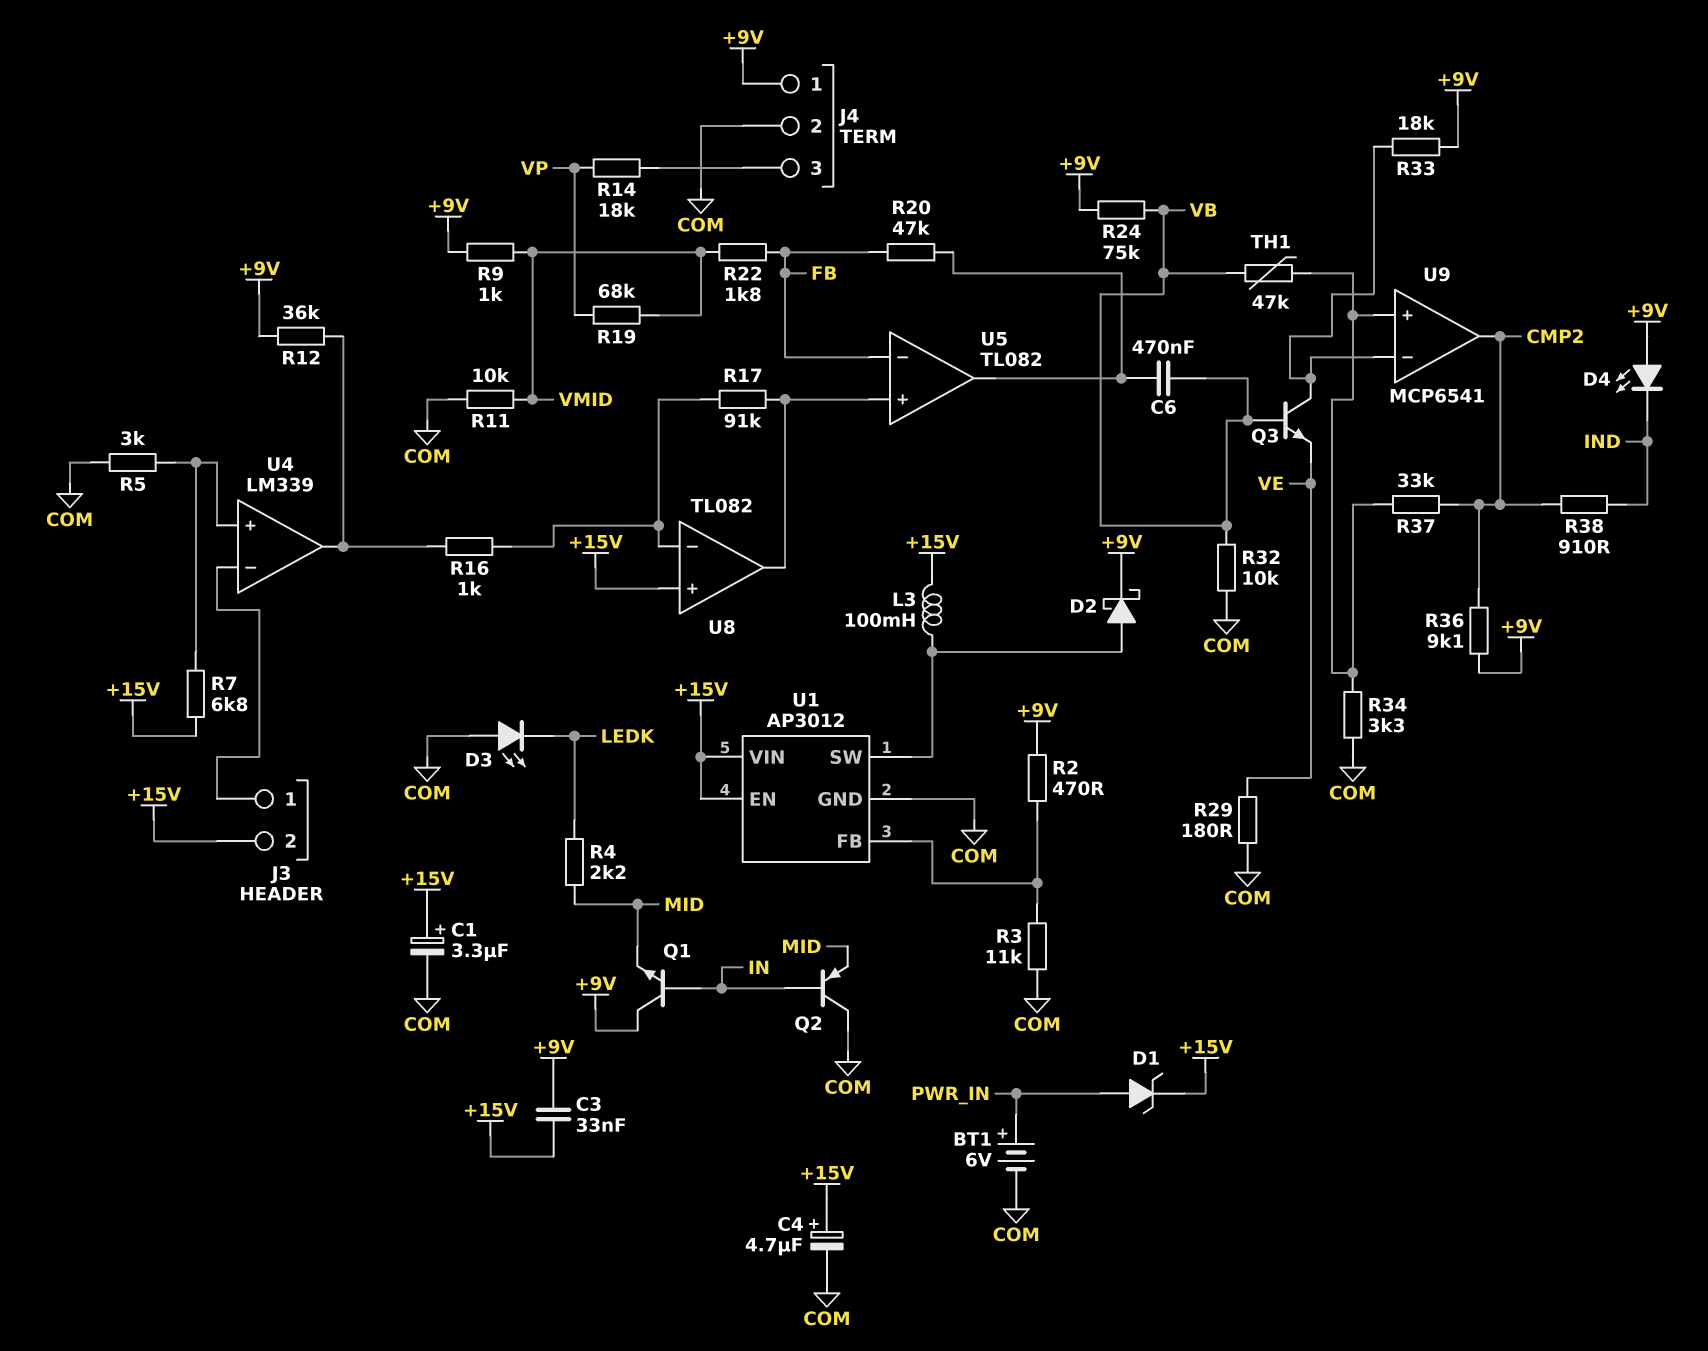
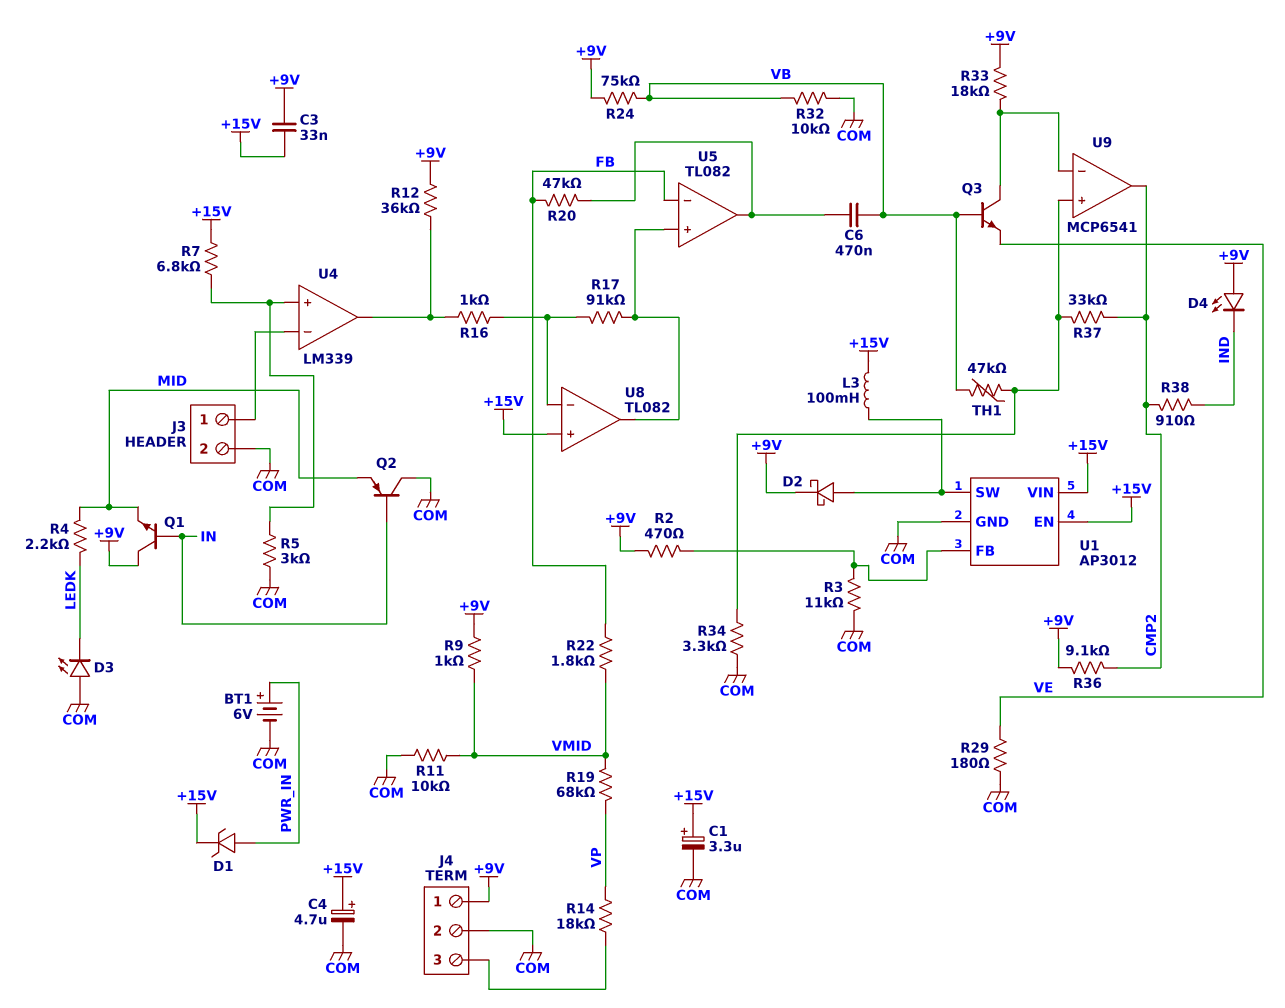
J3 pin 2: +15V -> COM

